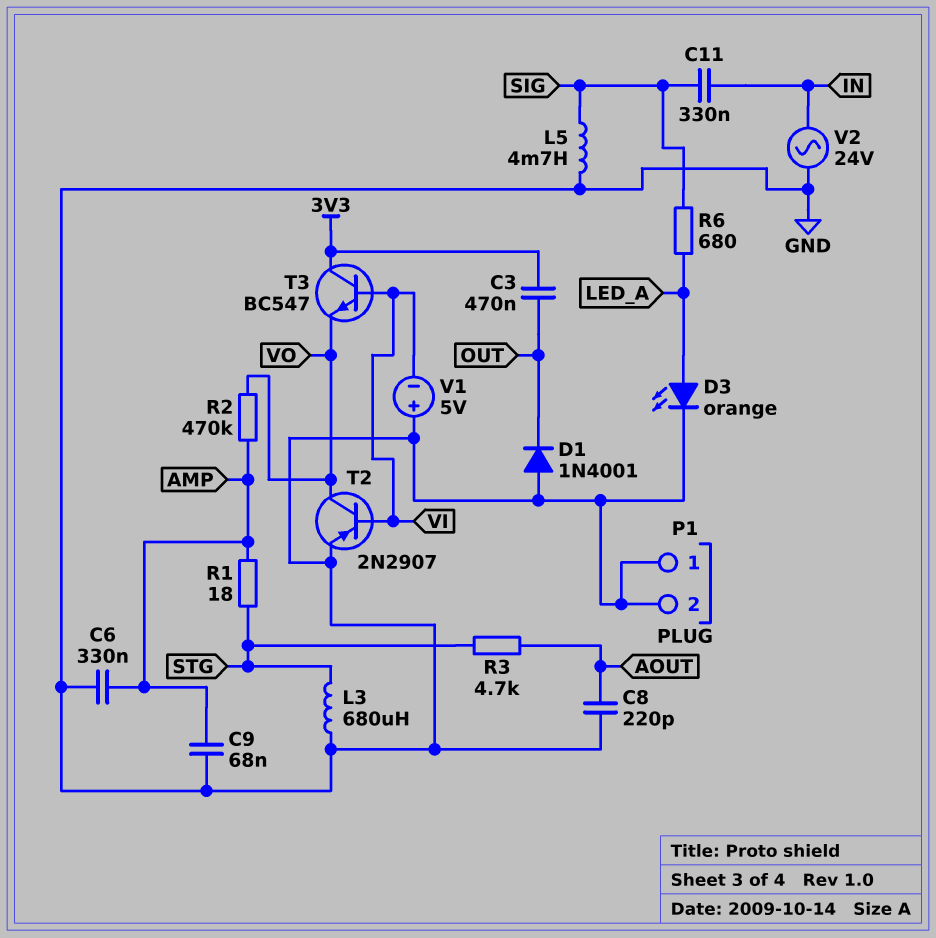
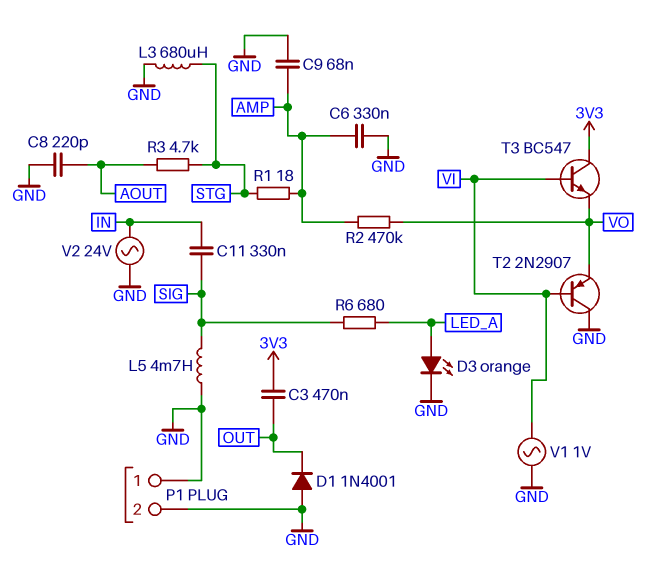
T2: PNP 2N2907 (B VI, C VO, E GND) -> PNP 2N2907 (B VI, C GND, E VO)
V1: 5V (plus GND, minus VI) -> AC 1V (GND, VI)

